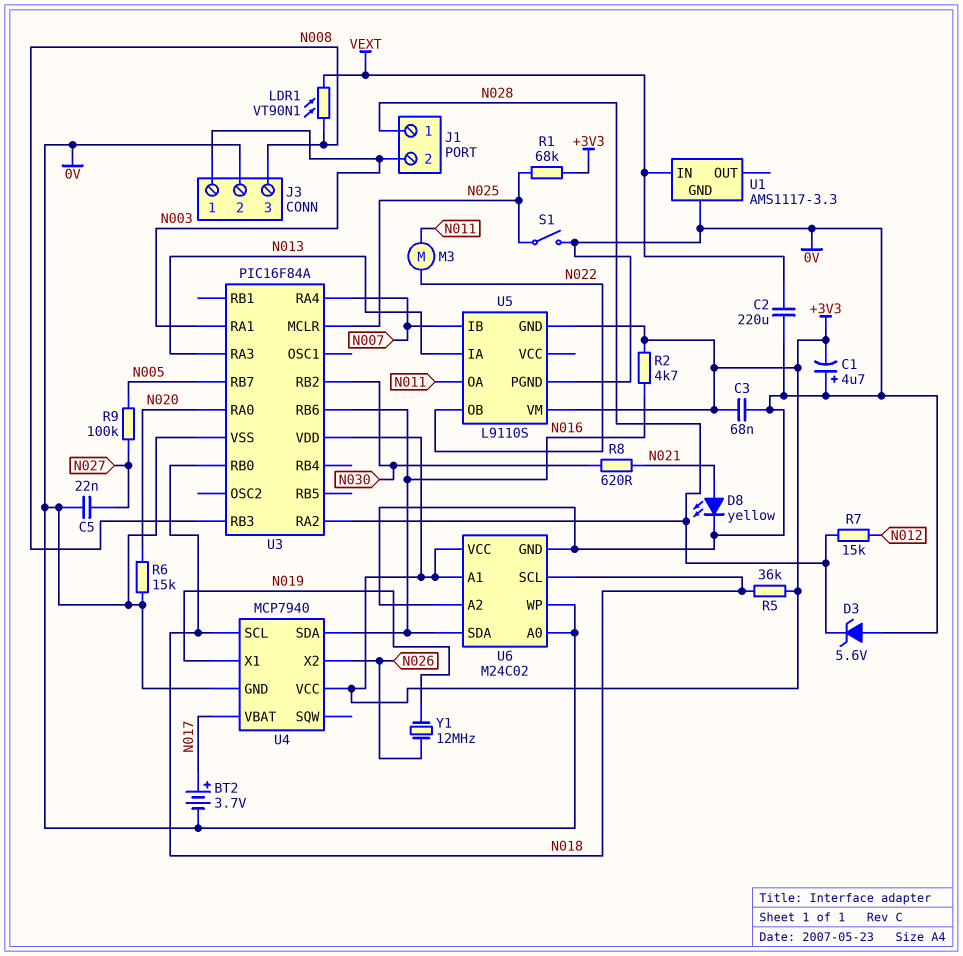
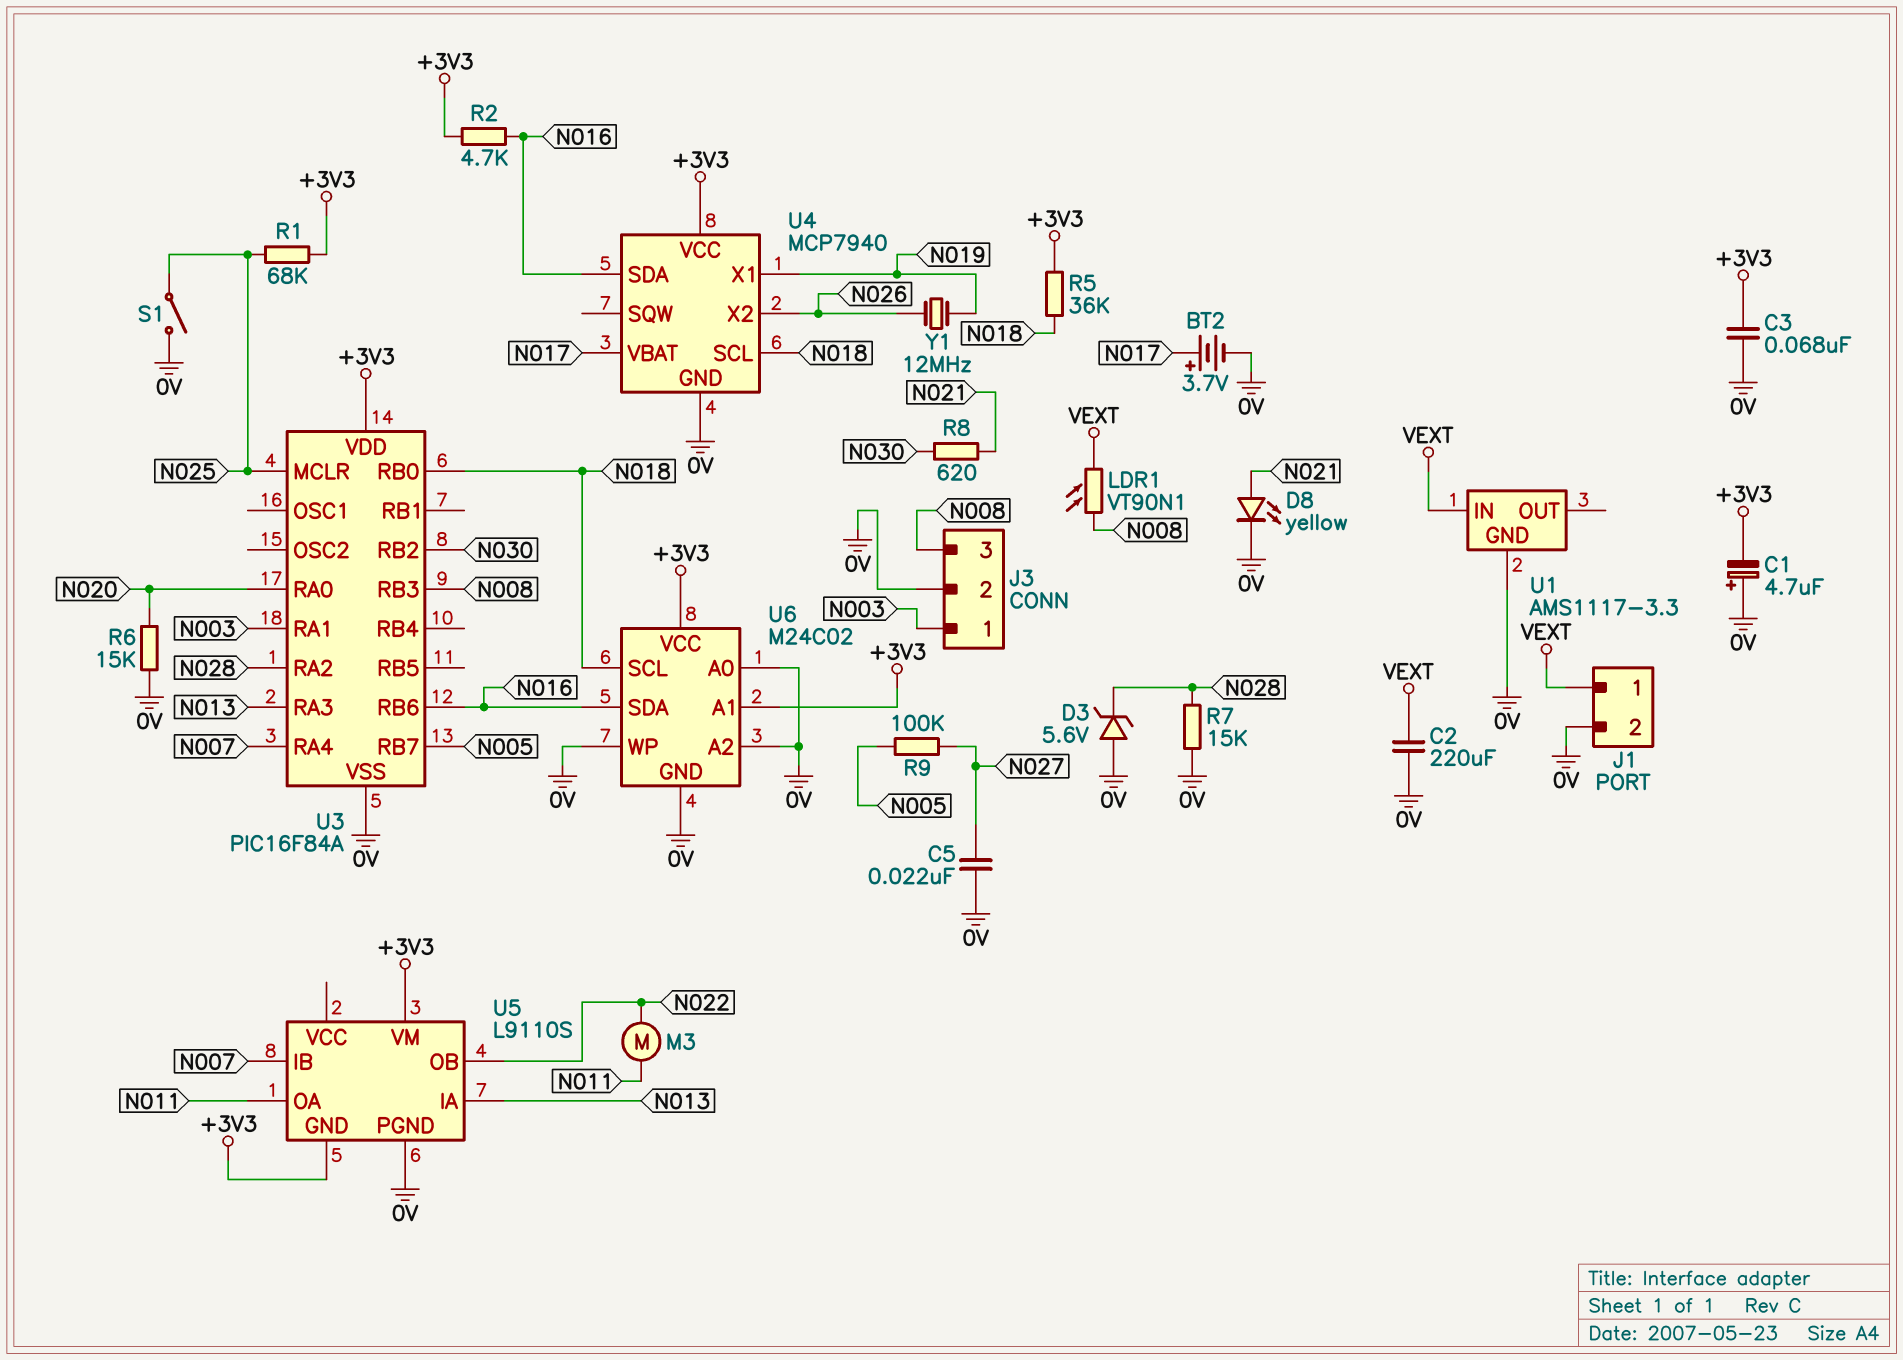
J1 pin 1: N028 -> VEXT
J1 pin 2: N003 -> 0V
R7: 15k (N012, N028) -> 15k (0V, N028)

